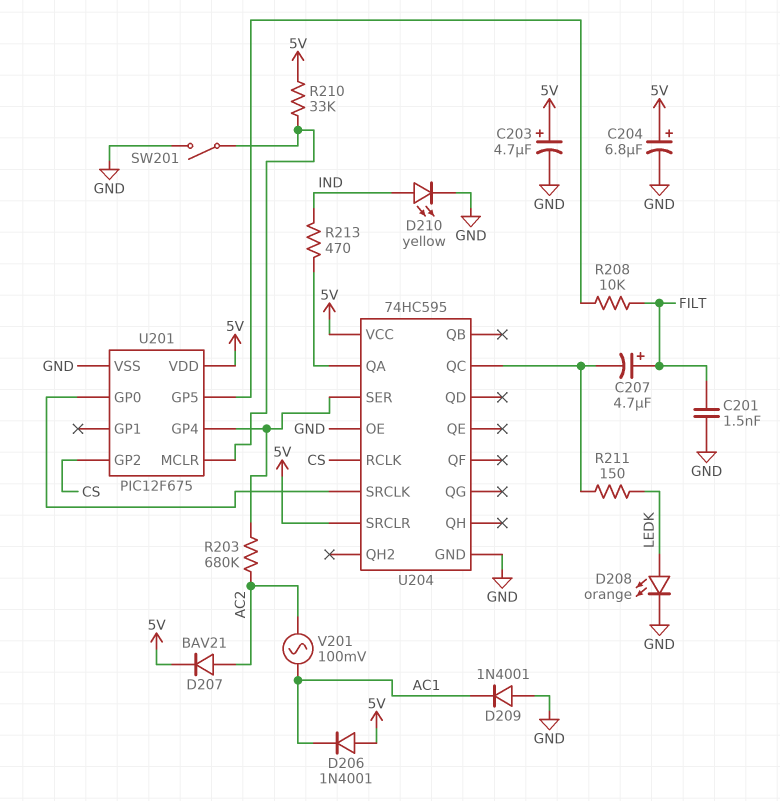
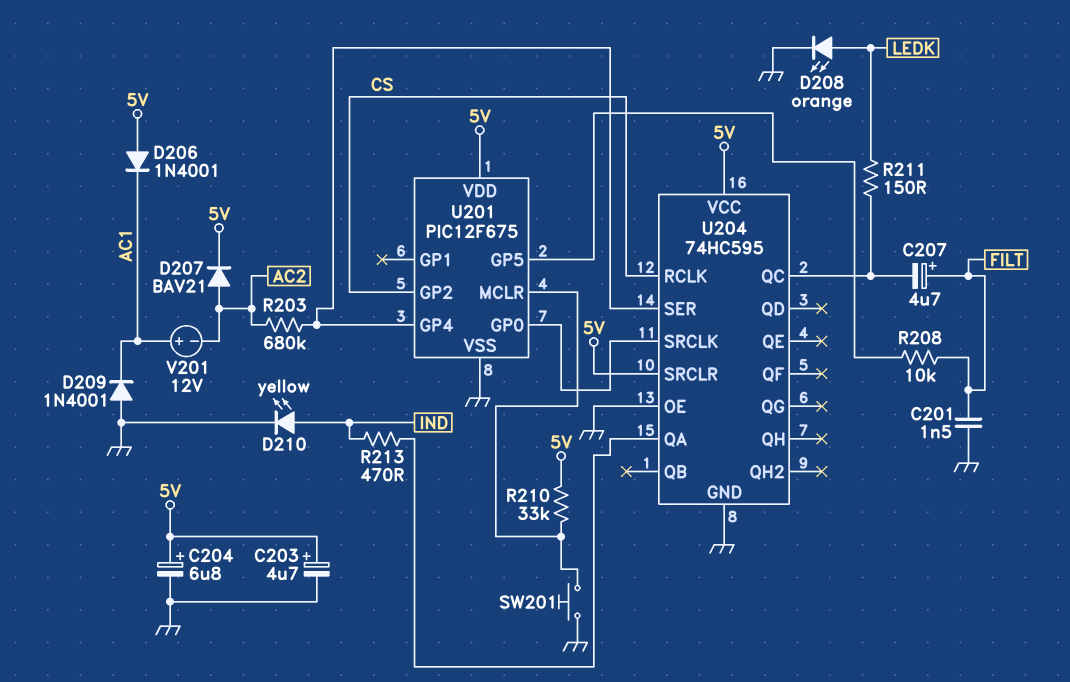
SW201: switch (GND, U201/MCLR) -> button (GND, U201/MCLR)
V201: AC 100mV (AC1, AC2) -> 12V (plus AC1, minus AC2)

